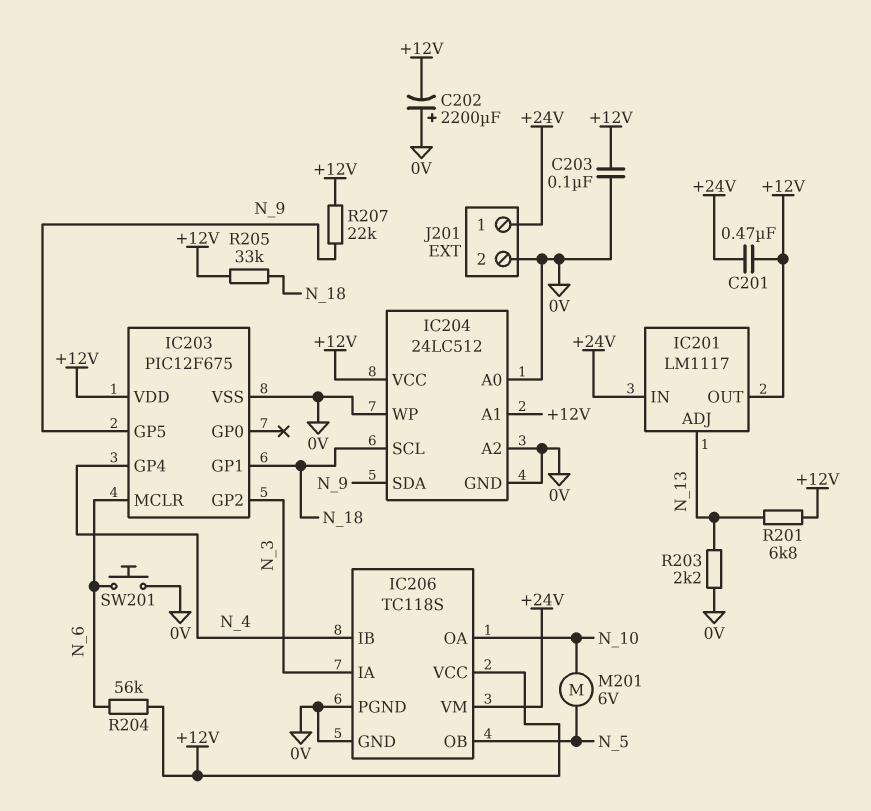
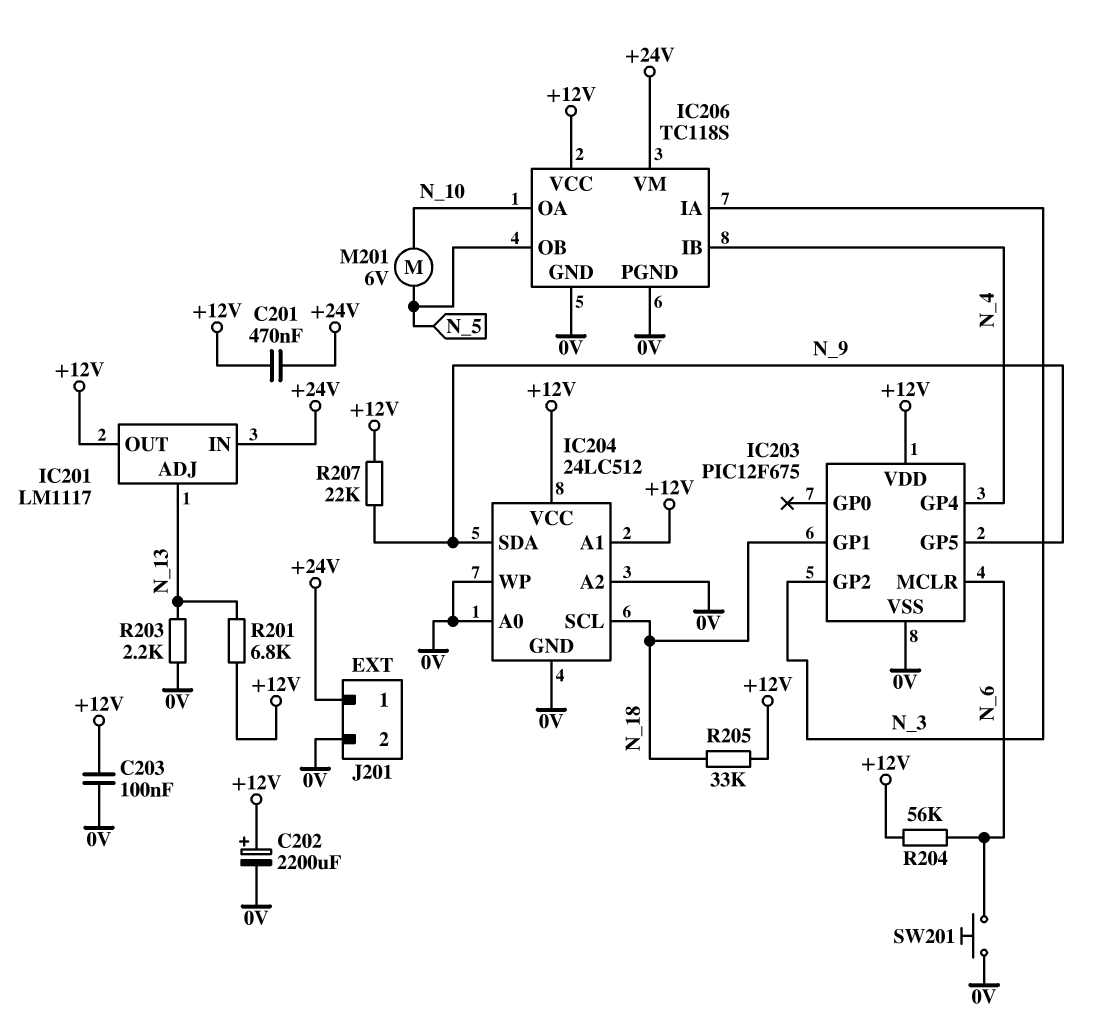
C202: 2200uF (plus 0V, minus +12V) -> 2200uF (plus +12V, minus 0V)

